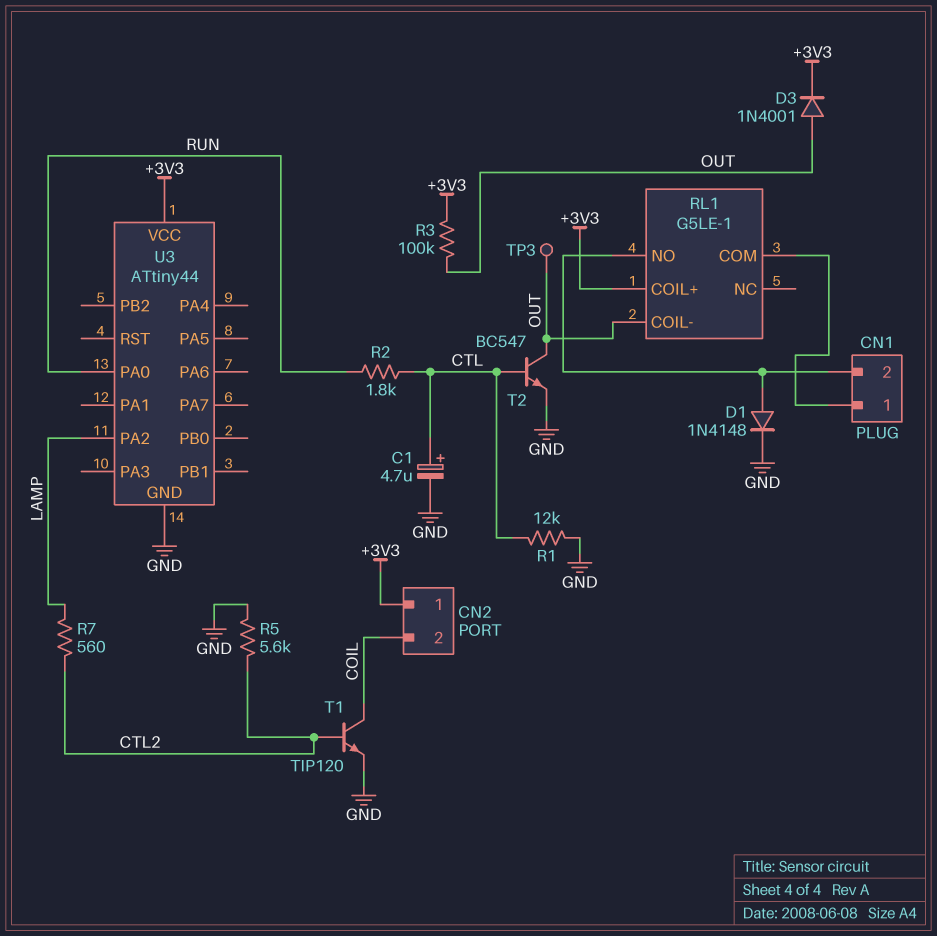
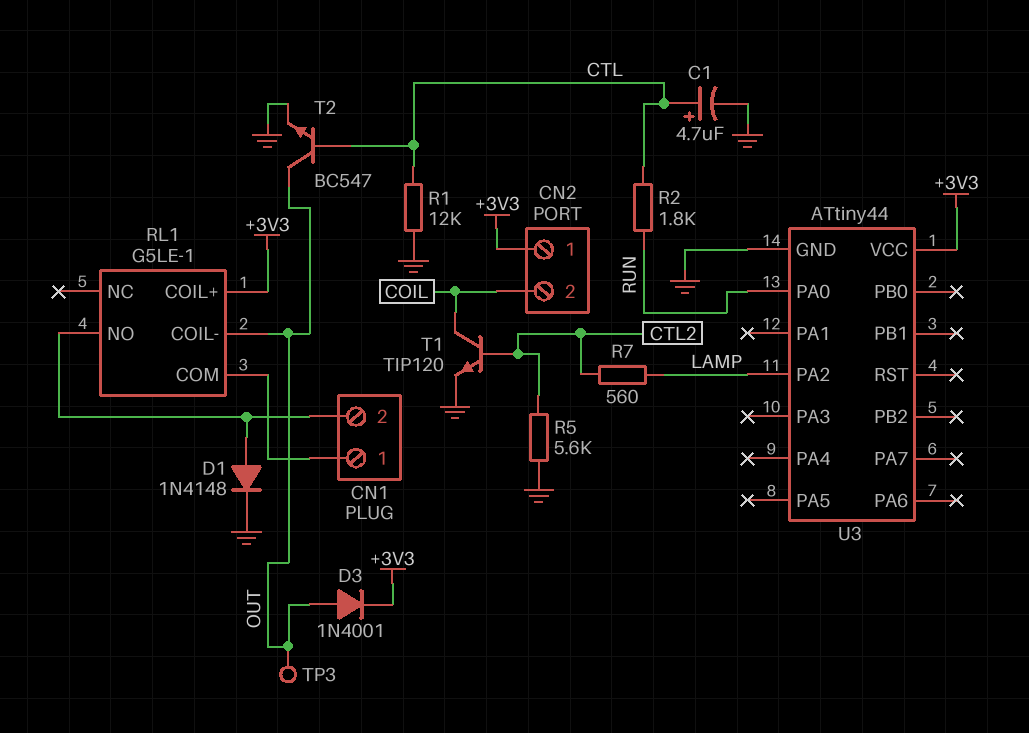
R3: 100k (+3V3, OUT) -> none

